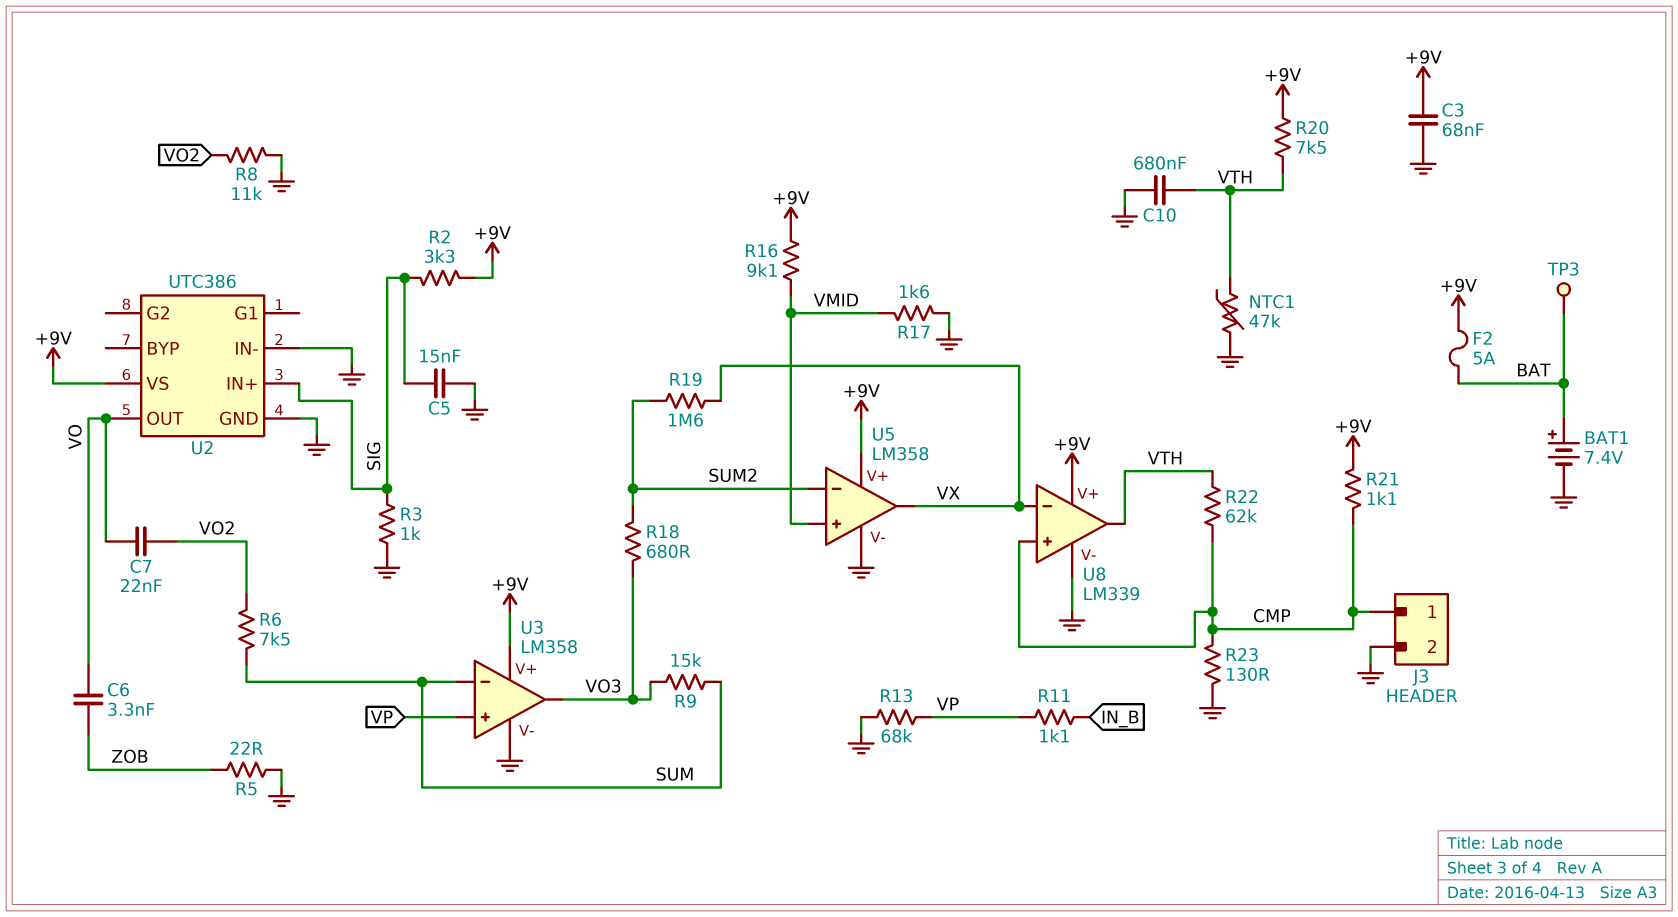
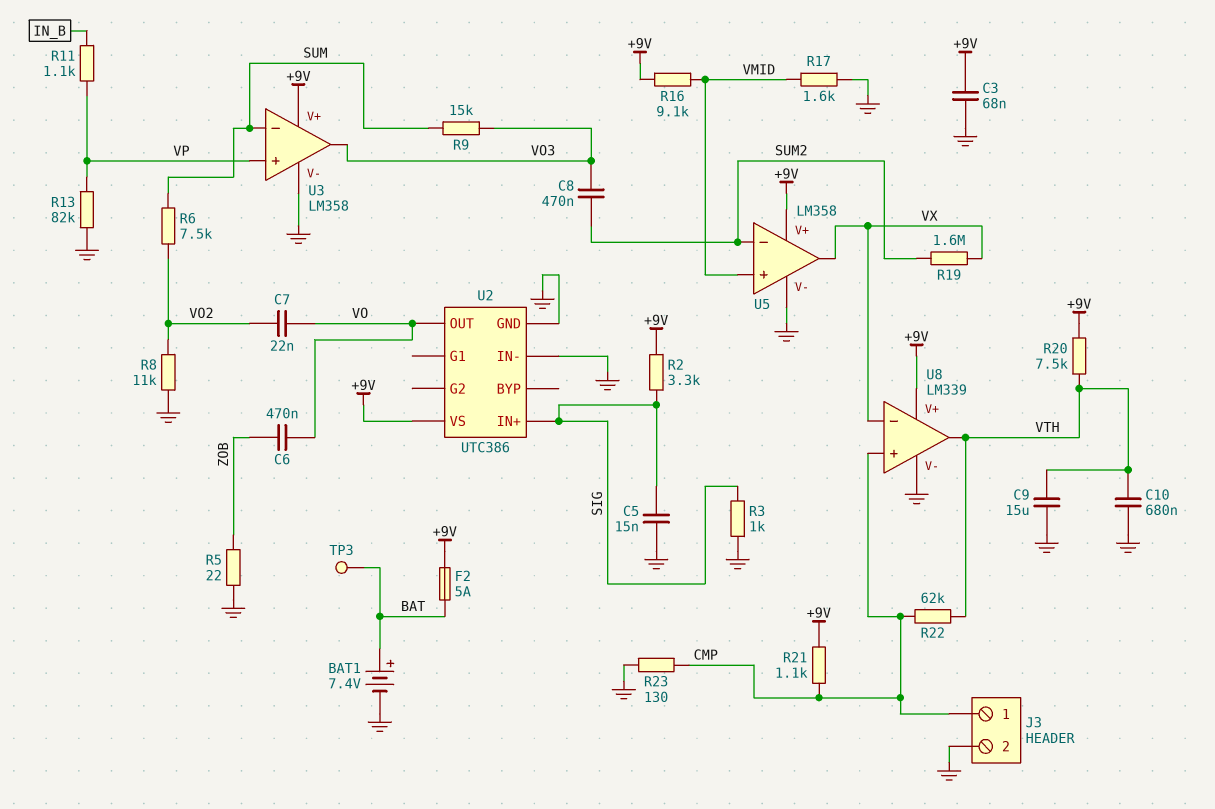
C6: 3.3nF (VO, ZOB) -> 470nF (VO, ZOB)
C8: none -> 470nF (SUM2, VO3)
C9: none -> 15uF (GND, VTH)
NTC1: 47k (GND, VTH) -> none
R13: 68k (GND, VP) -> 82k (GND, VP)
R18: 680 (SUM2, VO3) -> none

